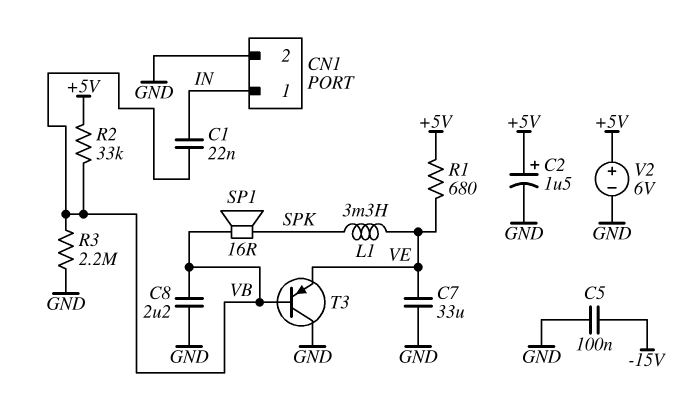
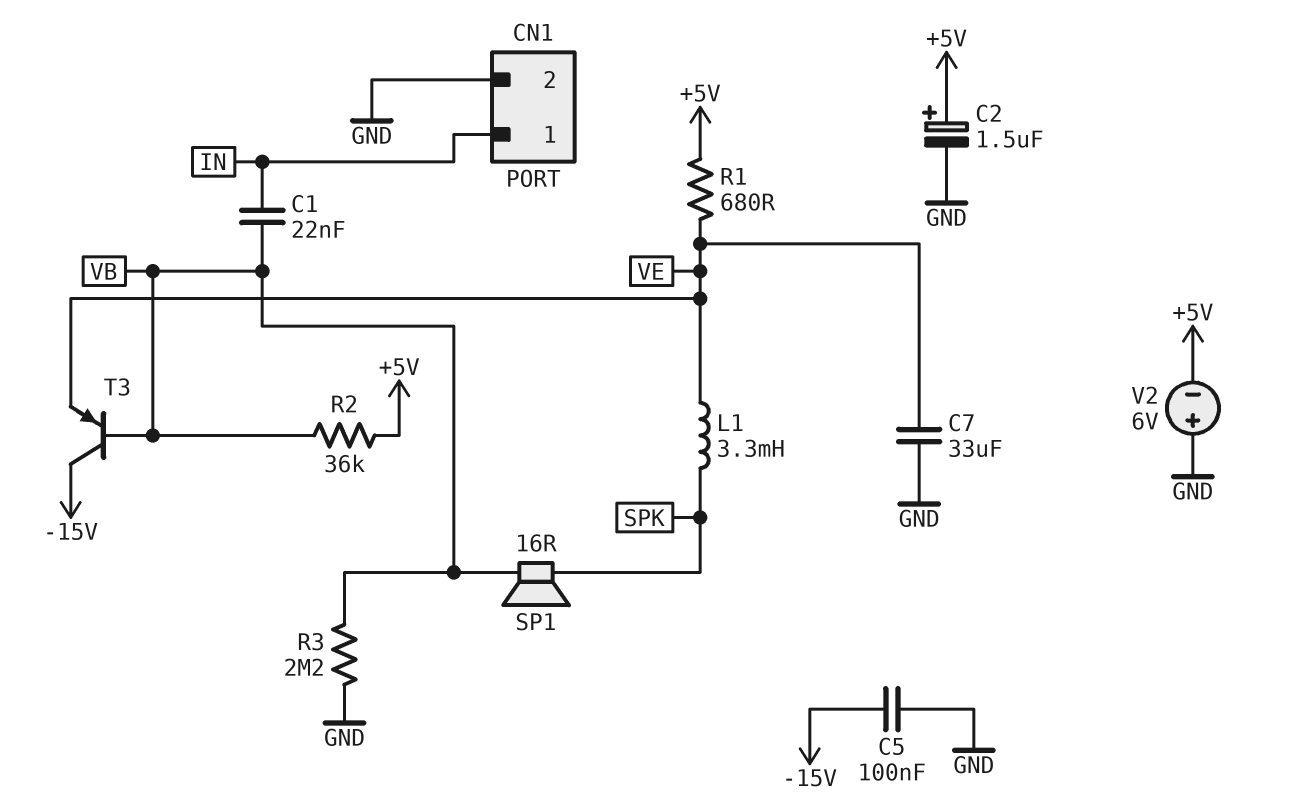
C8: 2.2uF (GND, VB) -> none
R2: 33k (+5V, VB) -> 36k (+5V, VB)
T3: PNP (B VB, C GND, E VE) -> PNP (B VB, C -15V, E VE)
V2: 6V (plus +5V, minus GND) -> 6V (plus GND, minus +5V)

